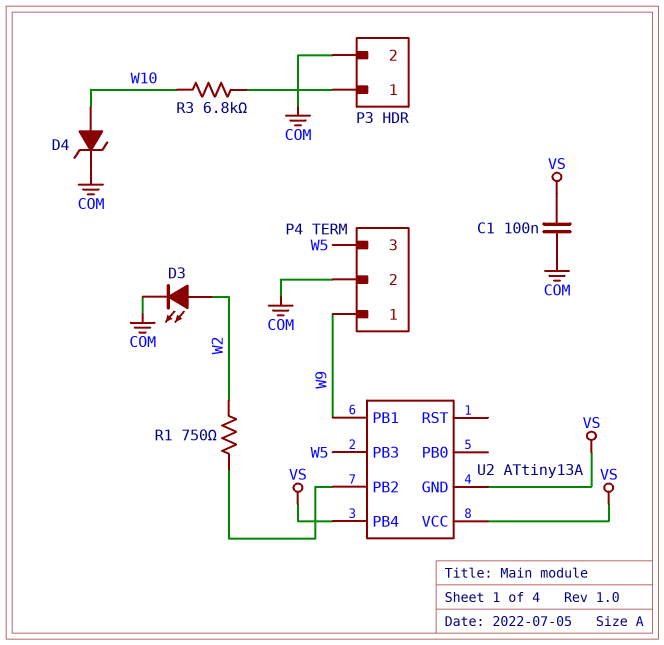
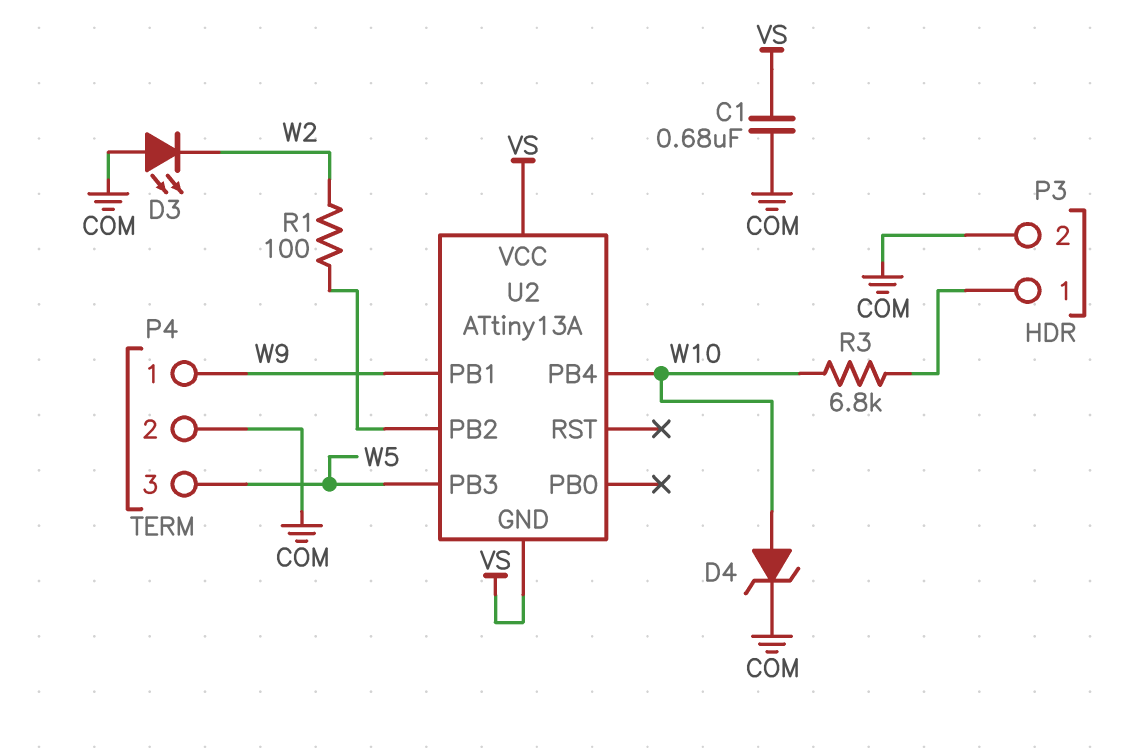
C1: 100nF (COM, VS) -> 680nF (COM, VS)
D3: LED (A W2, K COM) -> LED (A COM, K W2)
R1: 750 (U2/PB2, W2) -> 100 (U2/PB2, W2)
U2 pin PB4: VS -> W10

